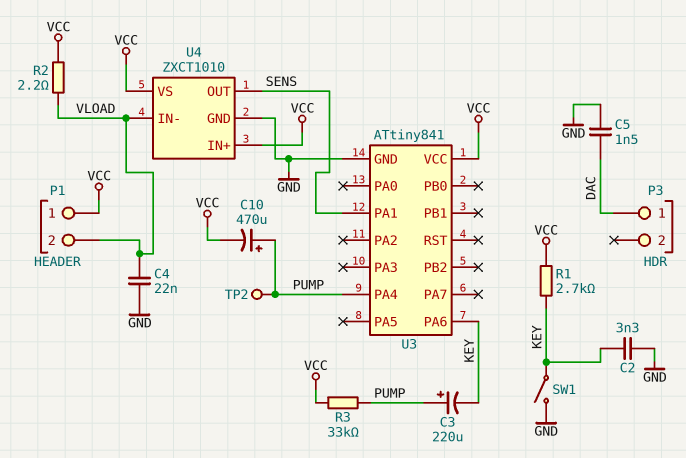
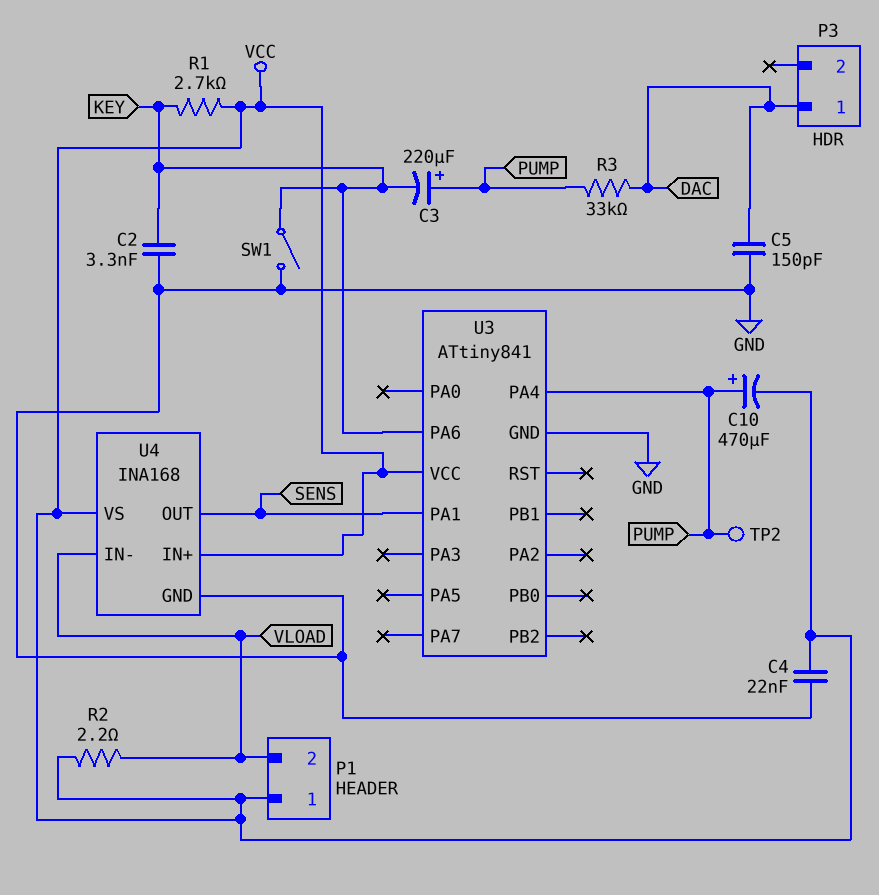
C4: 22nF (GND, VLOAD) -> 22nF (GND, VCC)
C5: 1.5nF (DAC, GND) -> 150pF (DAC, GND)
R3: 33k (PUMP, VCC) -> 33k (DAC, PUMP)
U4: ZXCT1010 -> INA168

